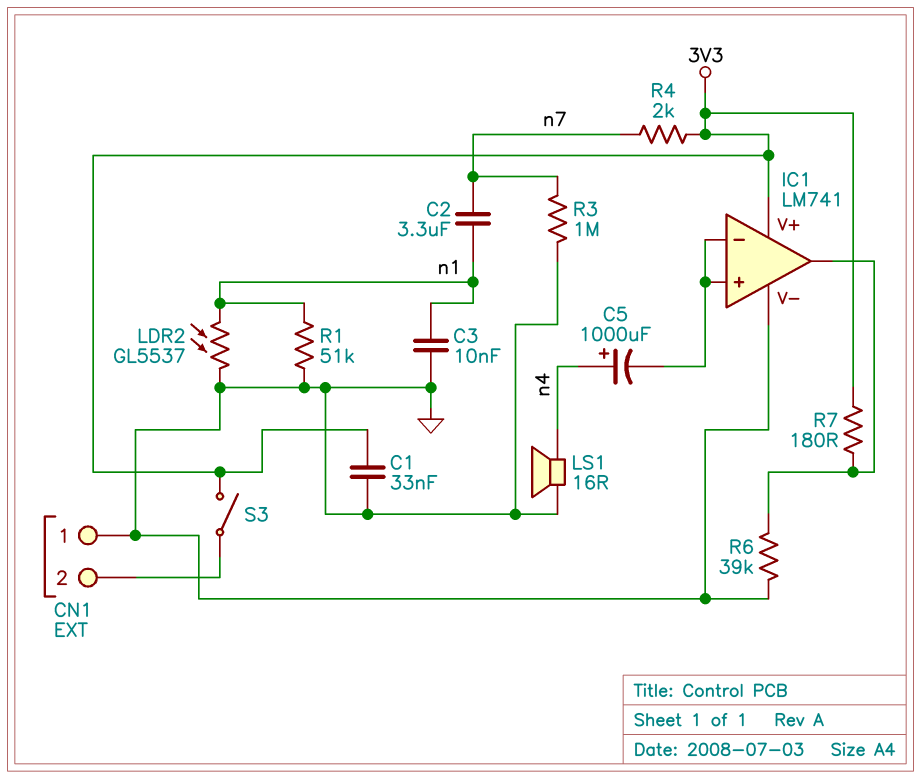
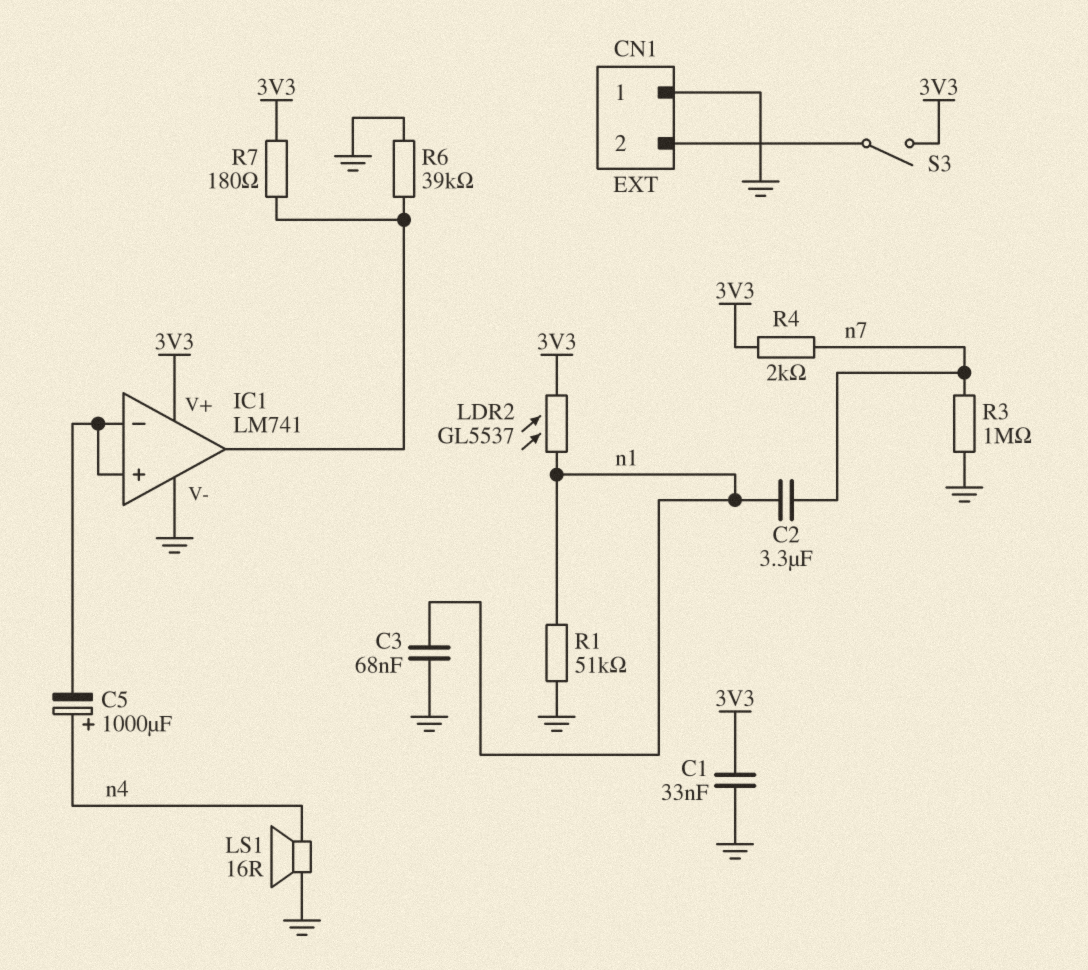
C3: 10nF (GND, n1) -> 68nF (GND, n1)
LDR2: GL5537 (GND, n1) -> GL5537 (3V3, n1)

